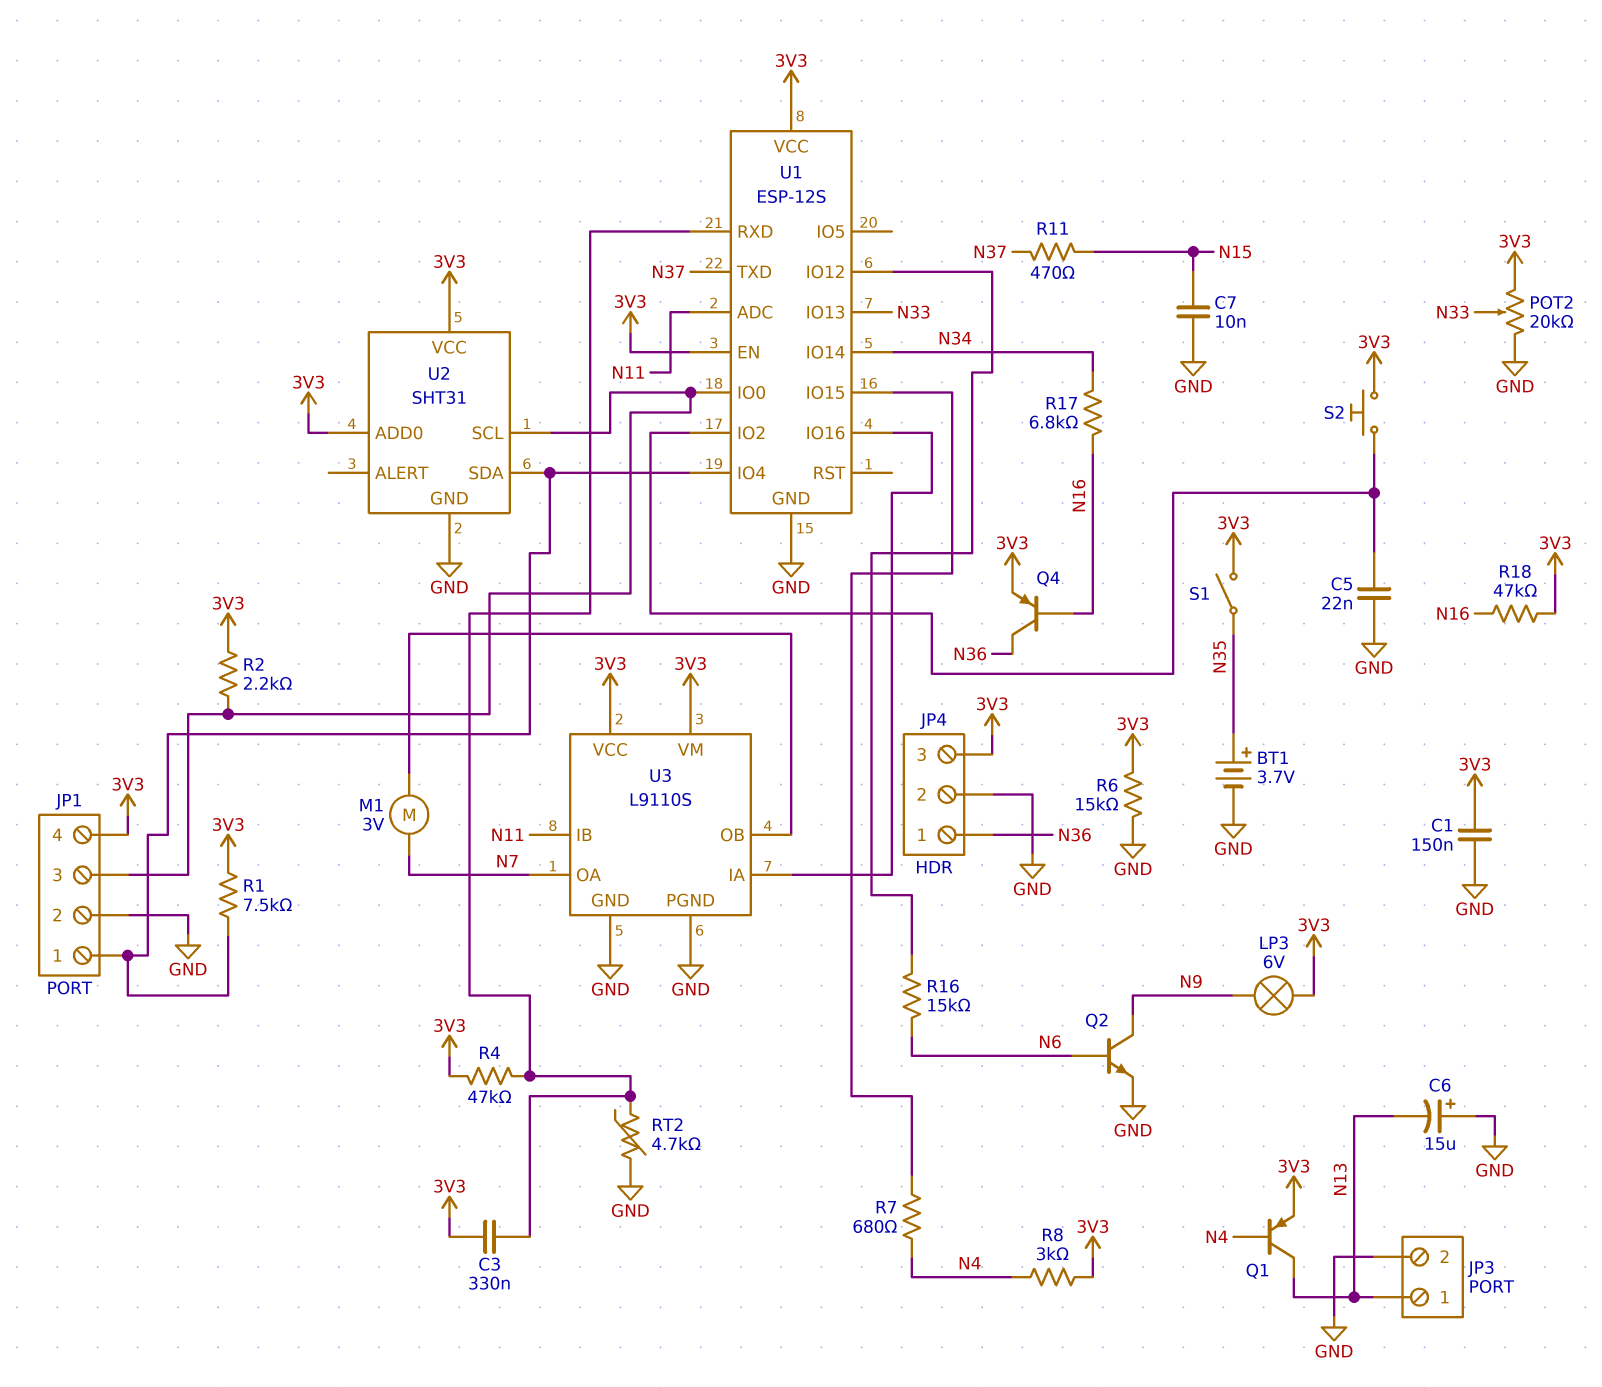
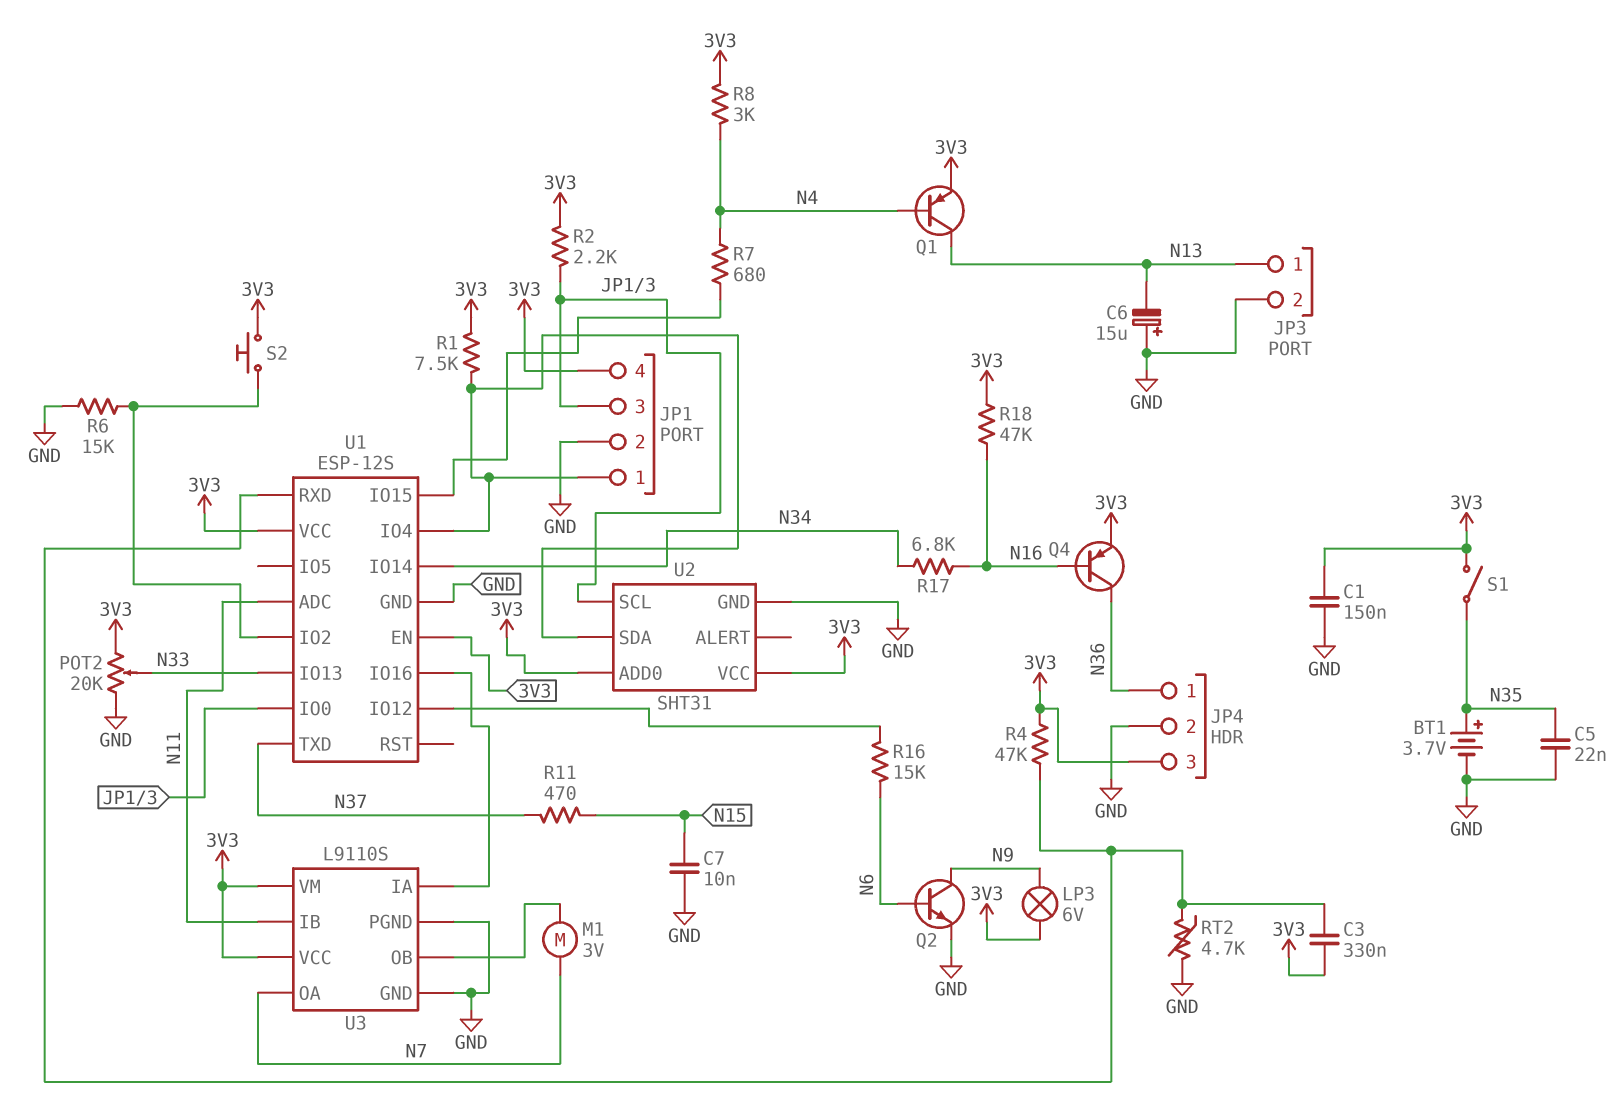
C5: 22nF (GND, U1/IO2) -> 22nF (GND, N35)
R6: 15k (3V3, GND) -> 15k (GND, U1/IO2)

